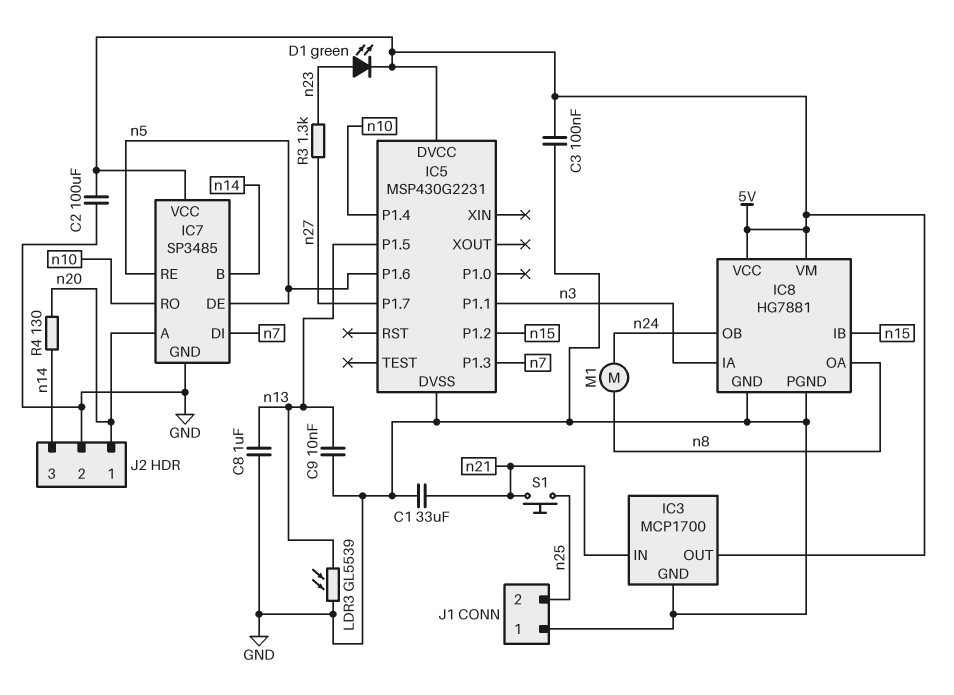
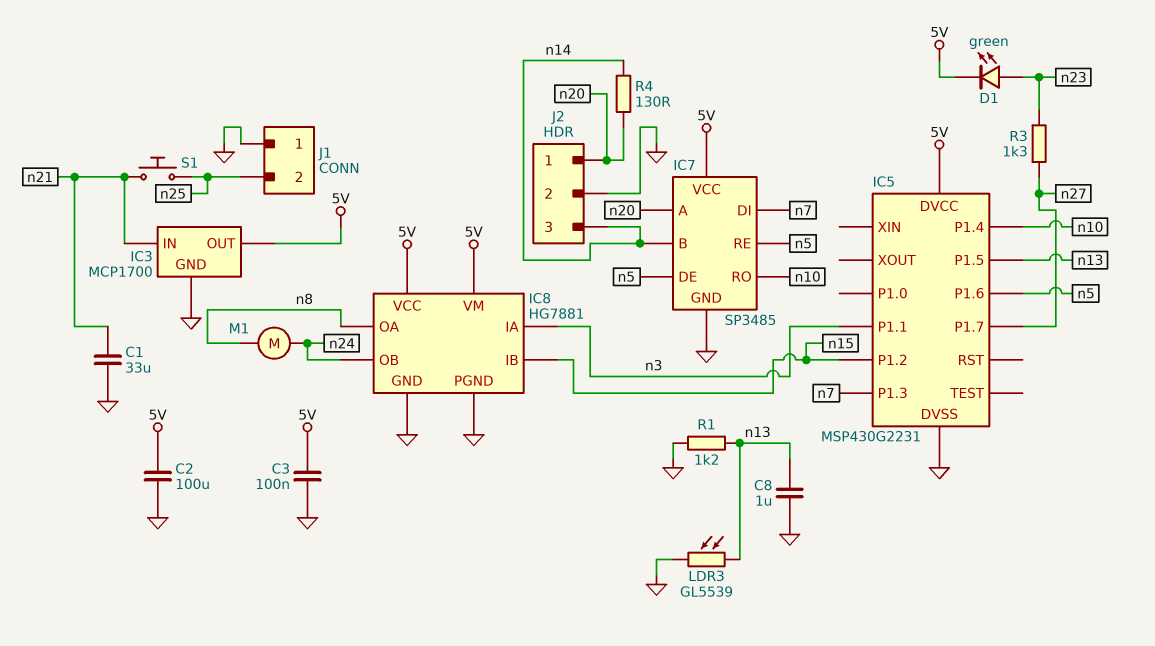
C9: 10nF (GND, n13) -> none
R1: none -> 1.2k (GND, n13)

